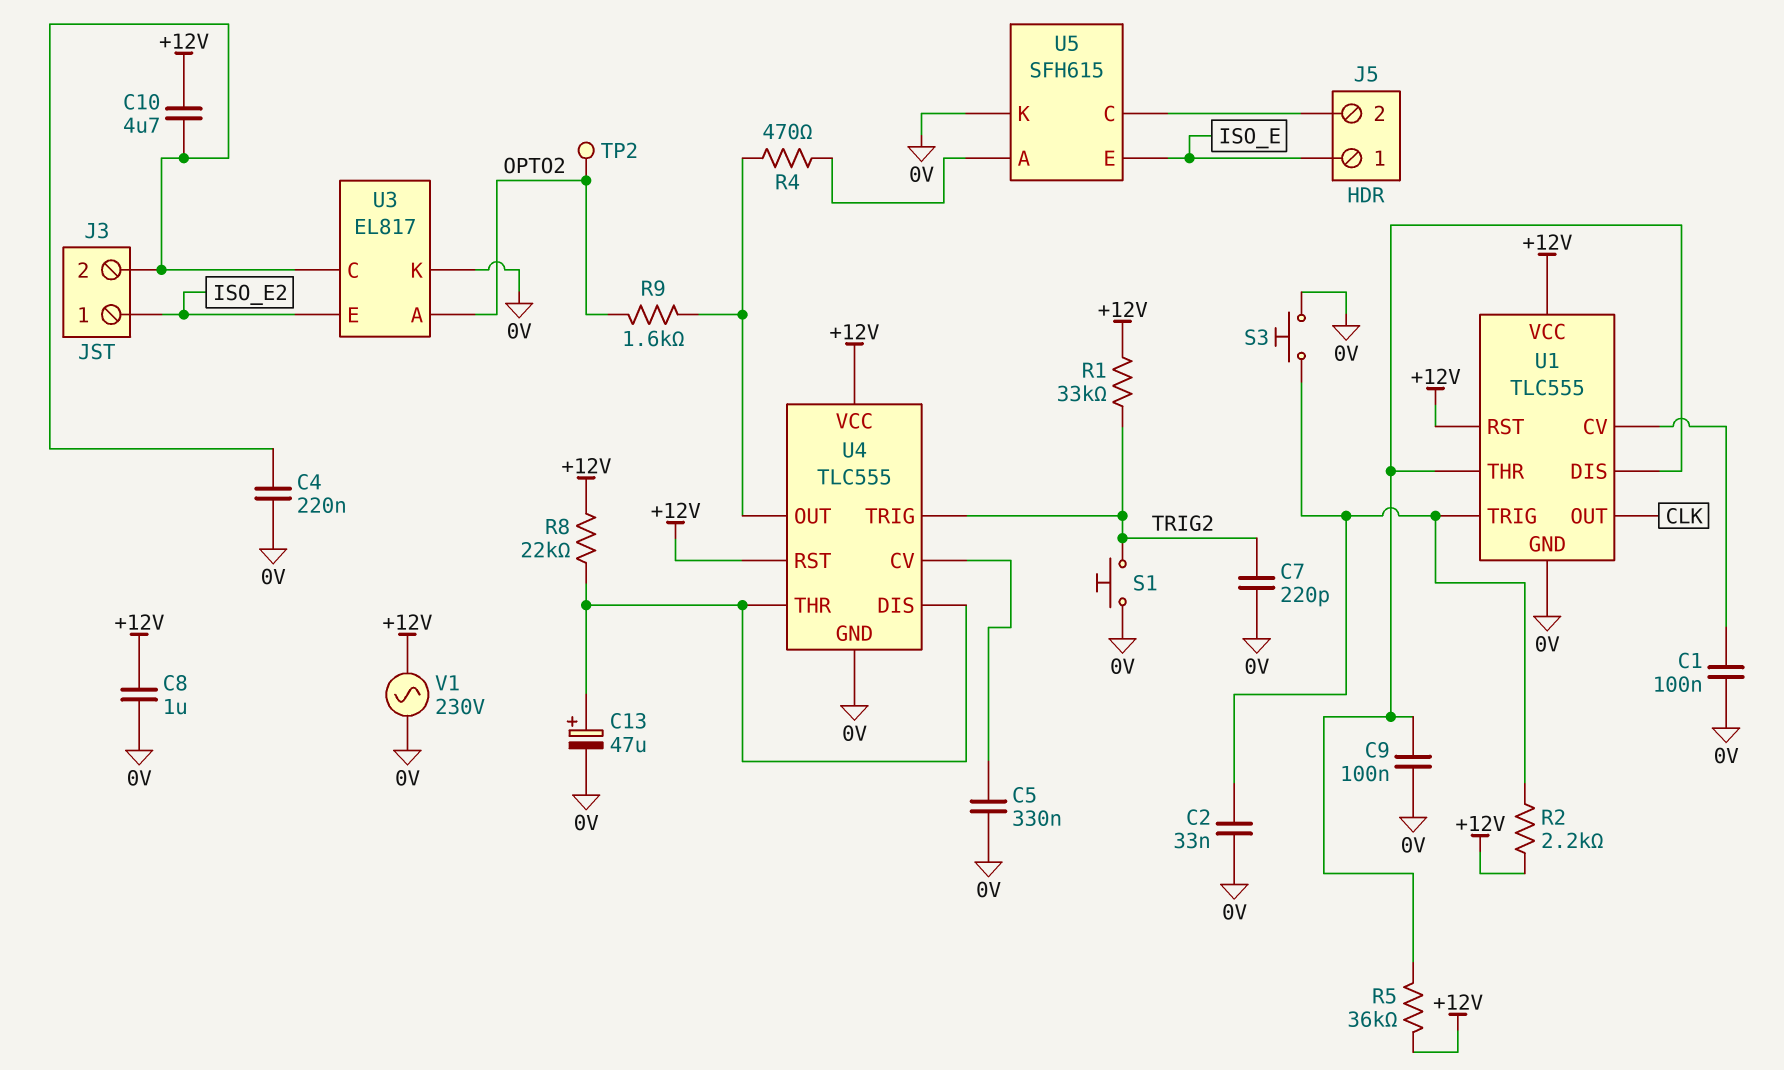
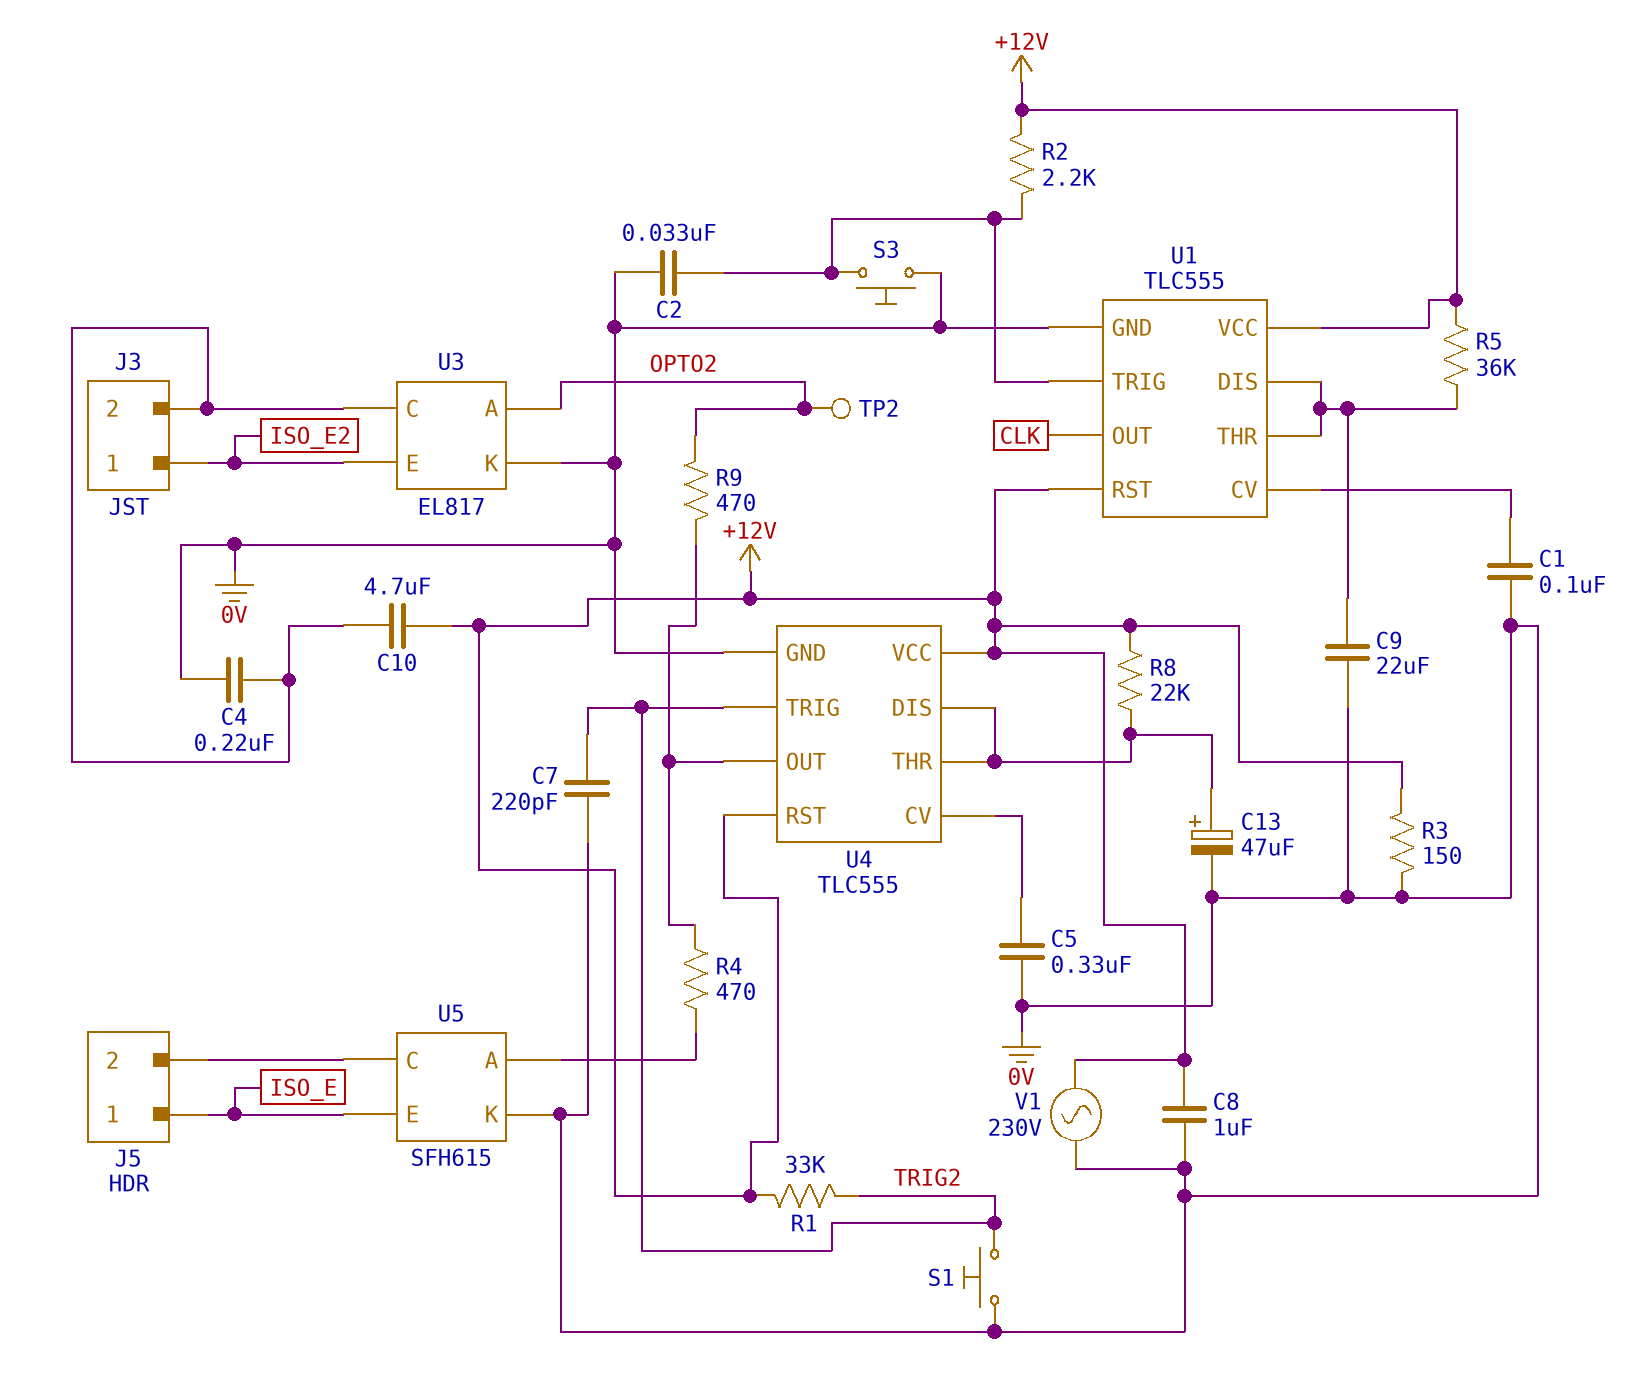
C9: 100nF (0V, U1/DIS) -> 22uF (0V, U1/DIS)
R3: none -> 150 (+12V, 0V)
R9: 1.6k (OPTO2, U4/OUT) -> 470 (OPTO2, U4/OUT)

